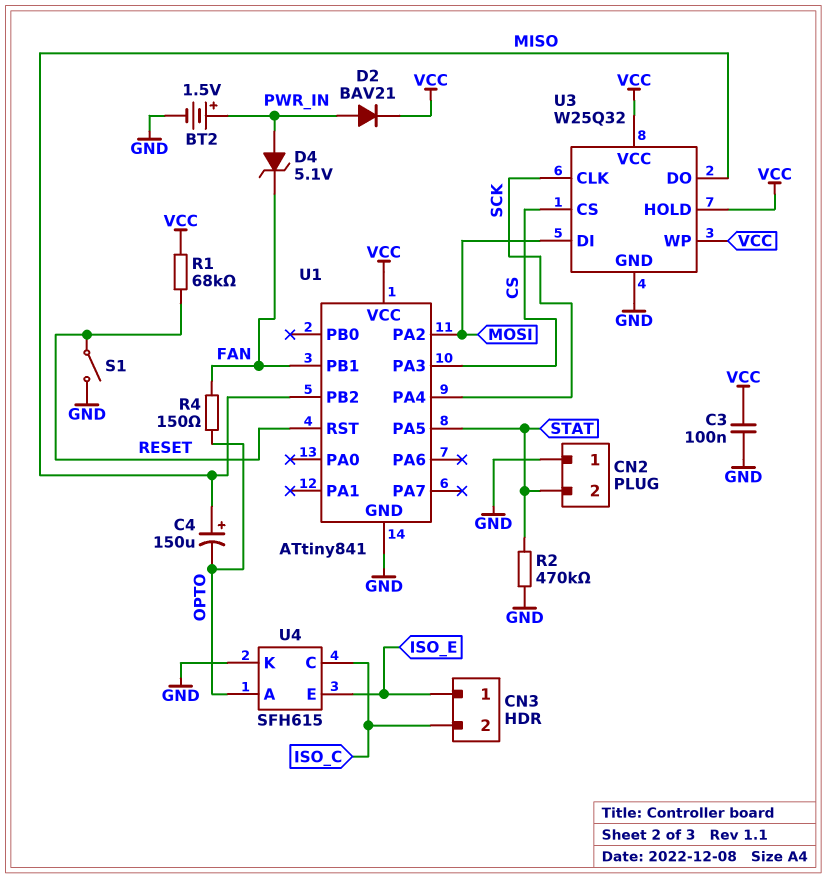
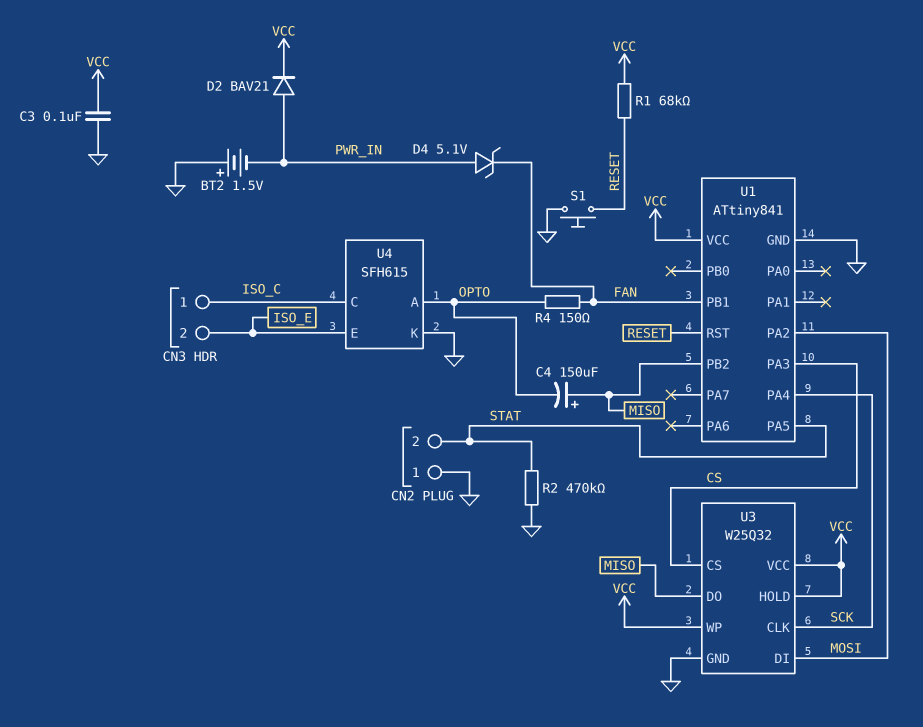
BT2: 1.5V (plus PWR_IN, minus GND) -> 1.5V (plus GND, minus PWR_IN)
CN3 pin 1: ISO_E -> ISO_C
CN3 pin 2: ISO_C -> ISO_E
S1: switch (GND, RESET) -> button (GND, RESET)

